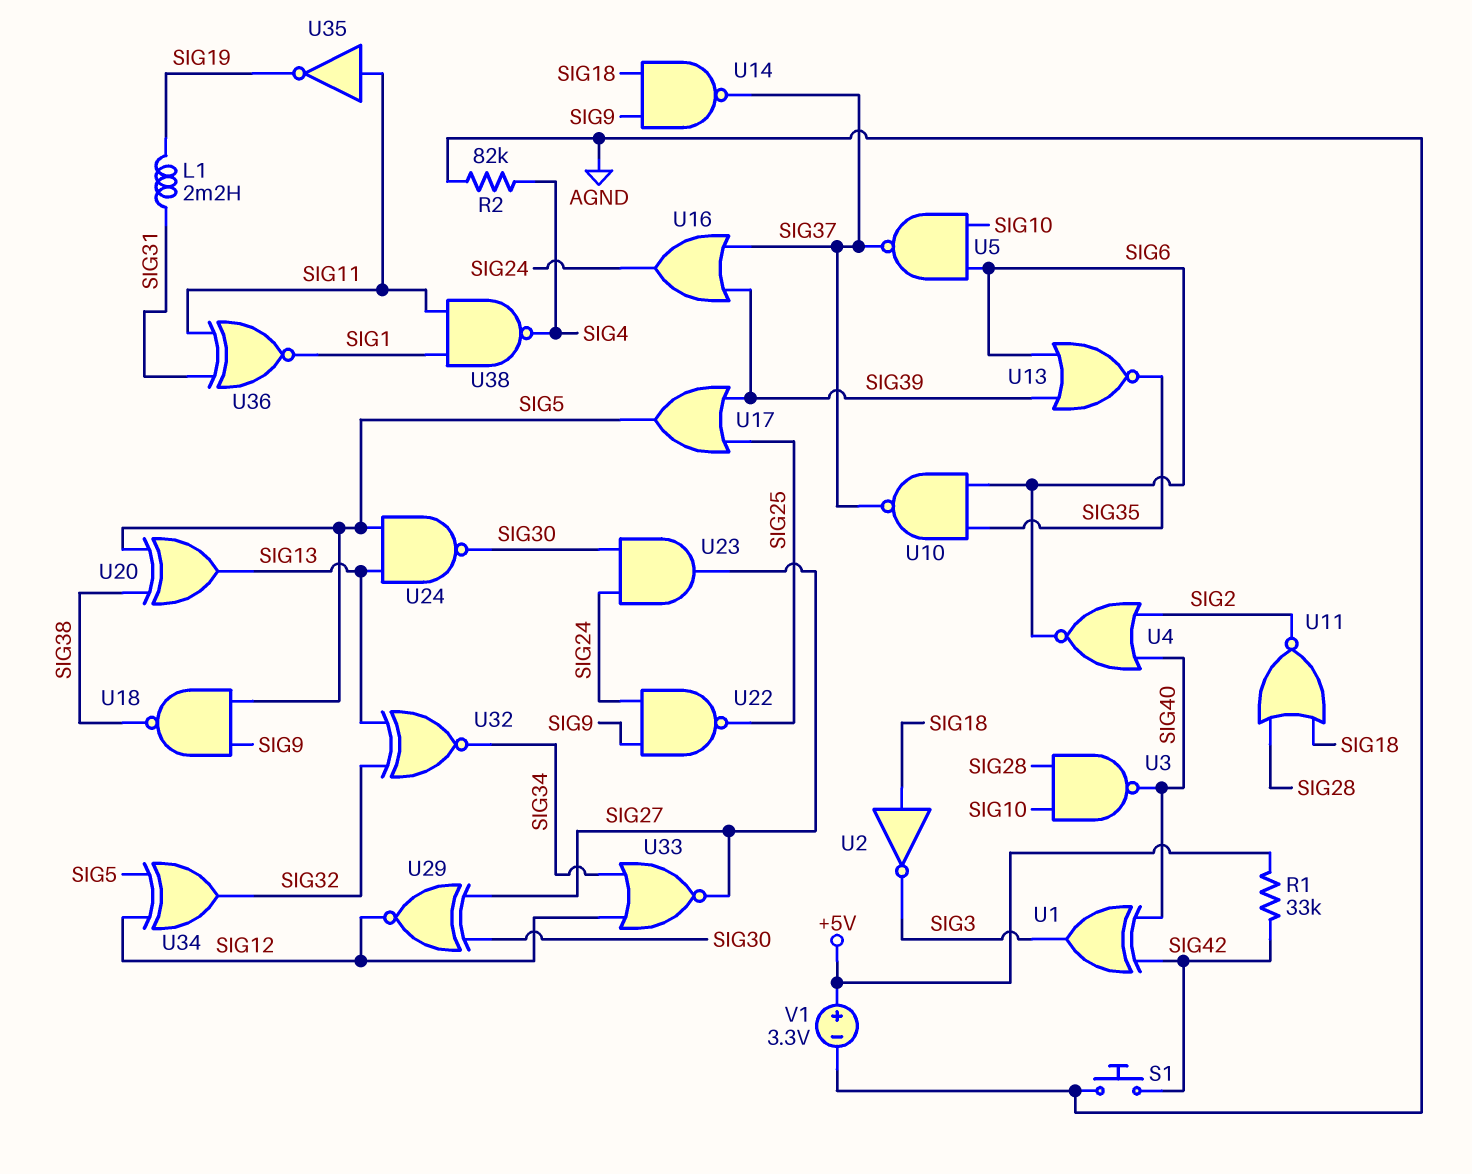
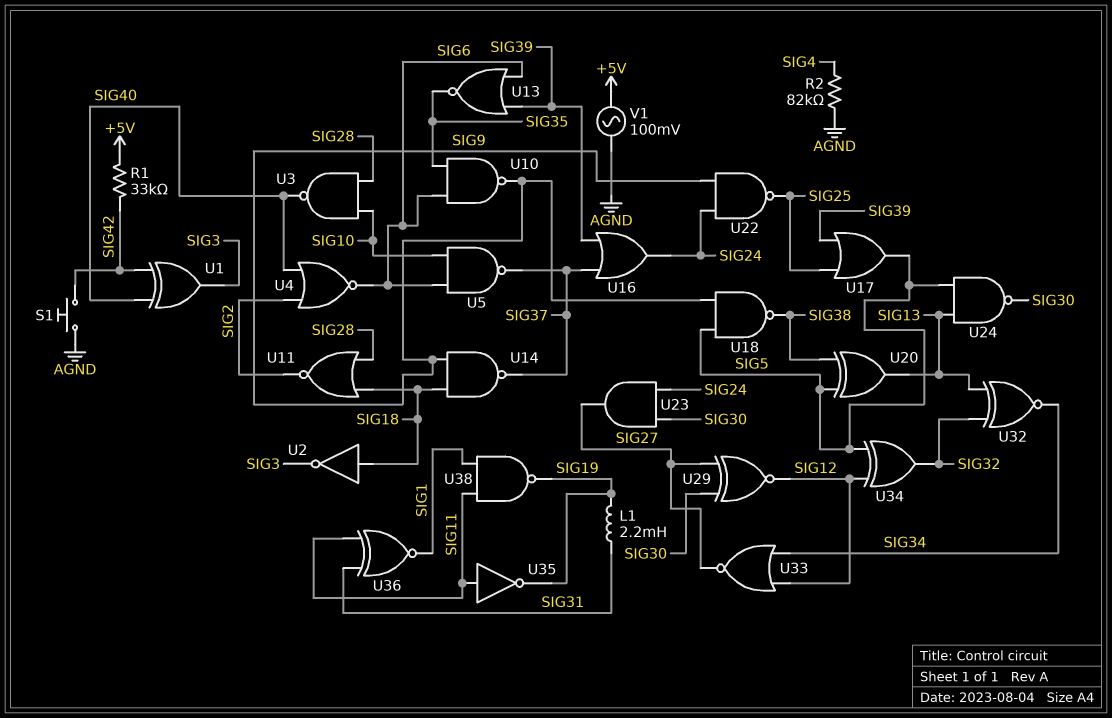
U10: NAND (in SIG6, in SIG35, out SIG37) -> NAND (in SIG6, in SIG35, out SIG9)
U38: NAND (in SIG1, in SIG11, out SIG4) -> NAND (in SIG1, in SIG11, out SIG19)
V1: 3.3V (plus +5V, minus AGND) -> AC 100mV (+5V, AGND)

